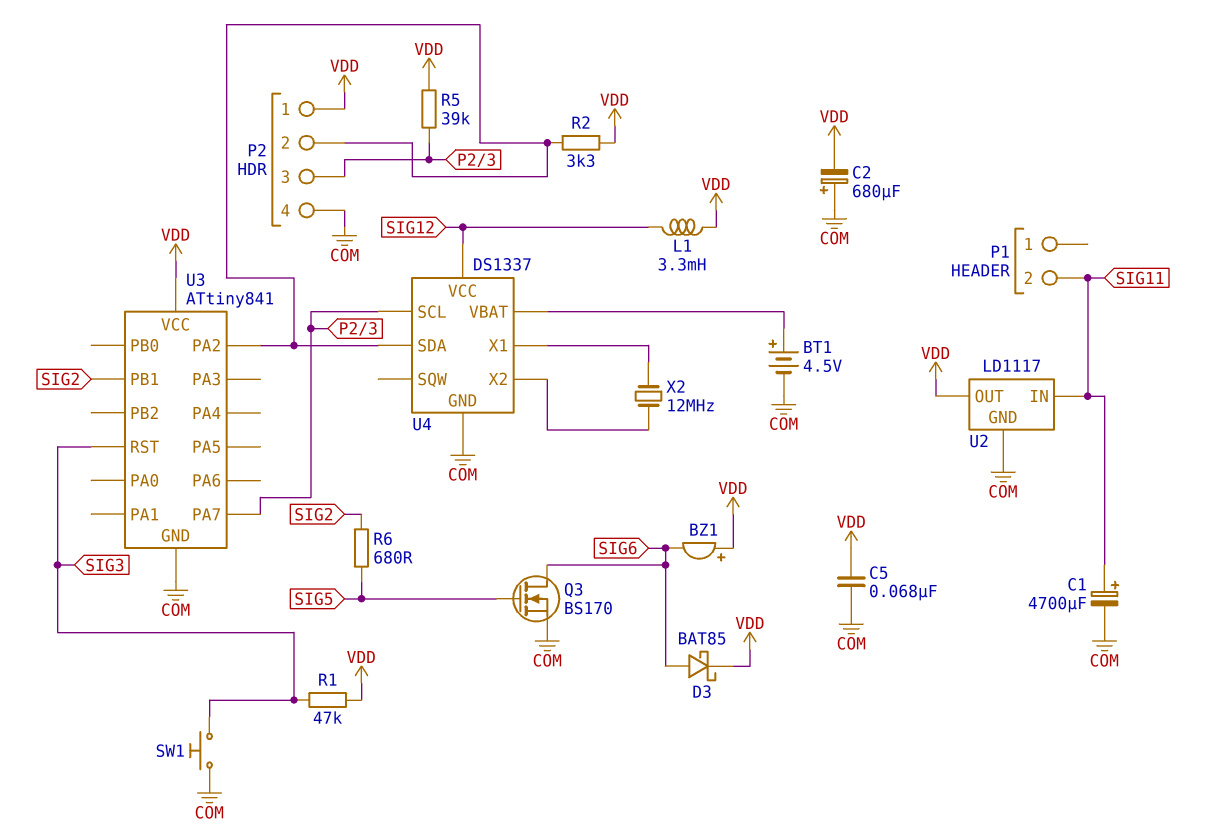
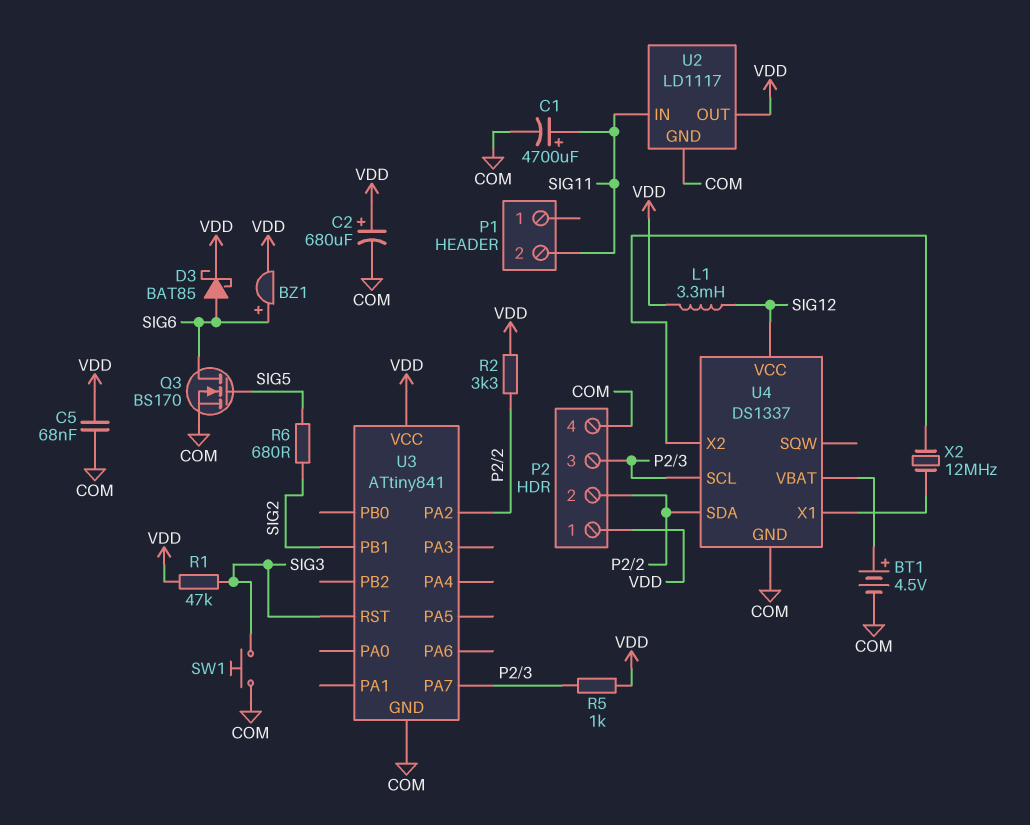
BZ1: buzzer (plus VDD, minus SIG6) -> buzzer (plus SIG6, minus VDD)
C2: 680uF (plus COM, minus VDD) -> 680uF (plus VDD, minus COM)
R5: 39k (P2/3, VDD) -> 1k (P2/3, VDD)

